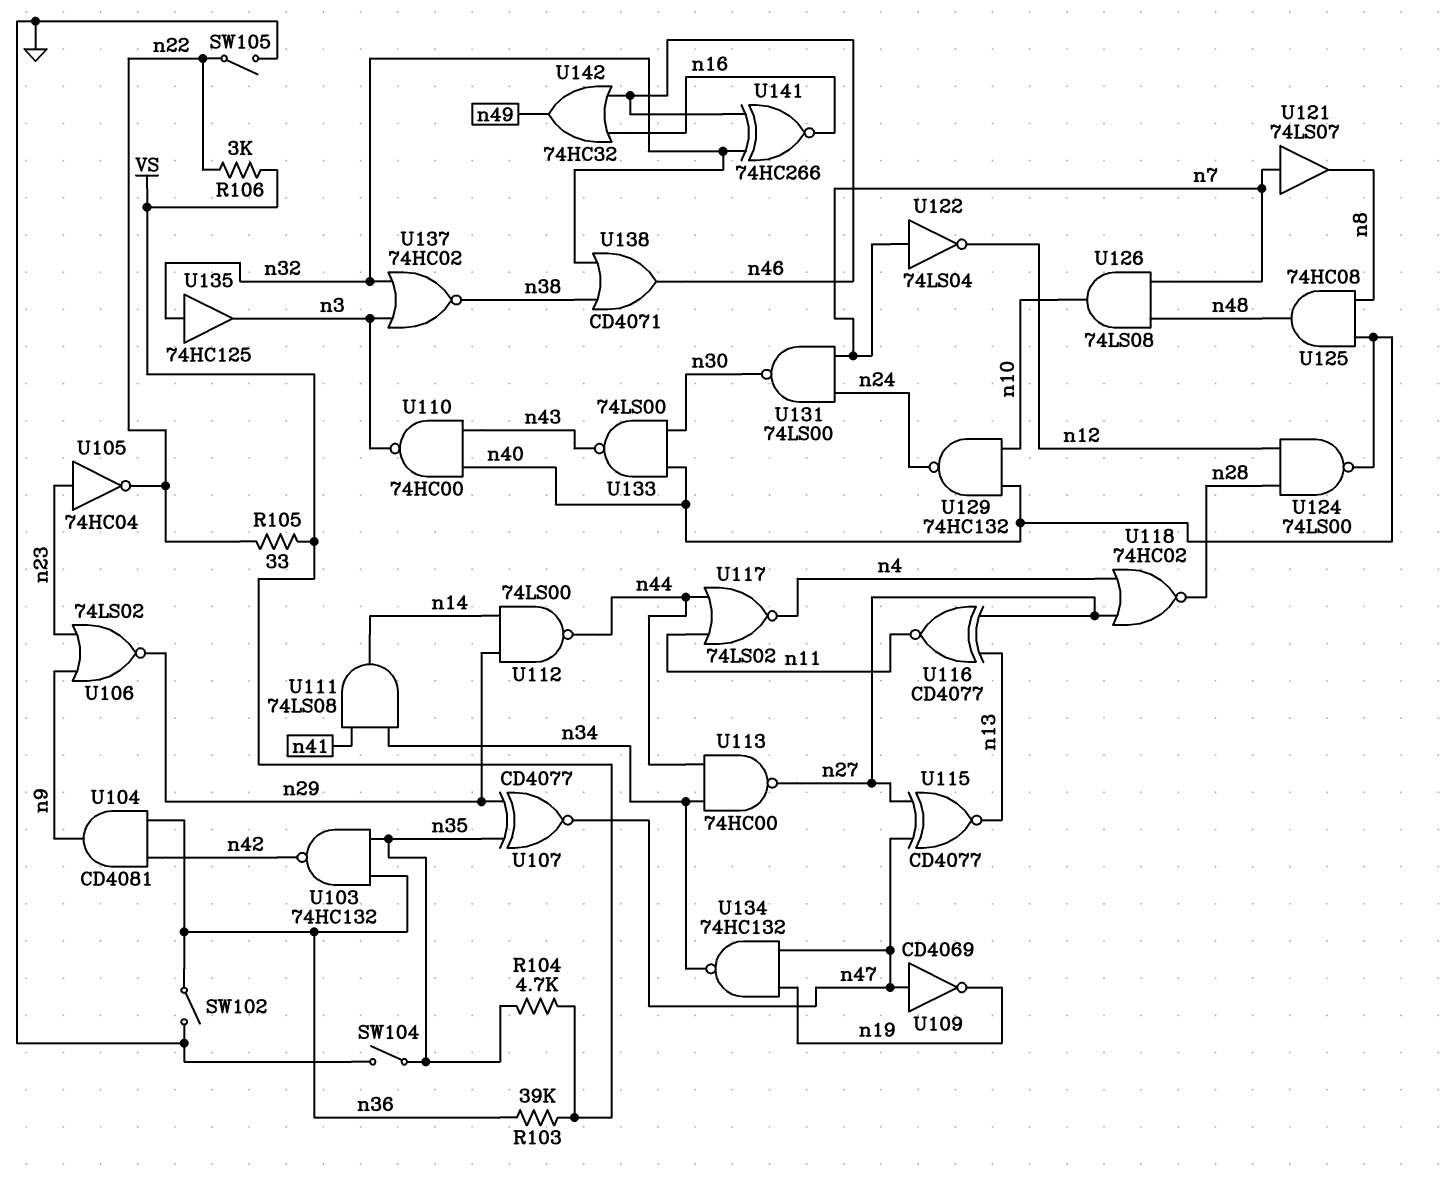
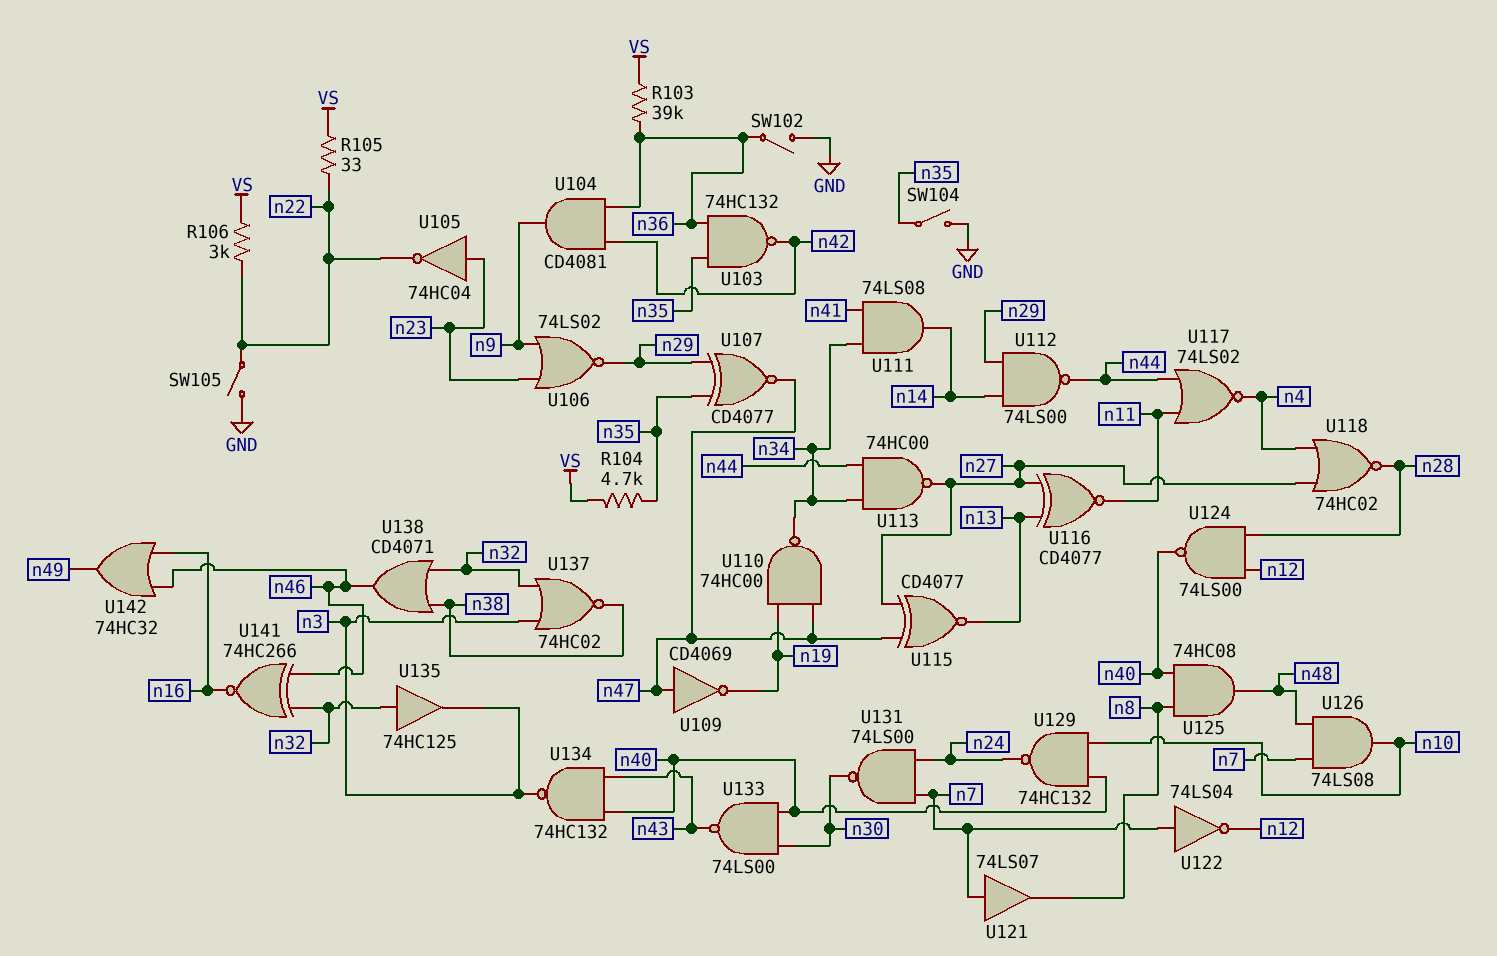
U110: NAND 74HC00 (in n40, in n43, out n3) -> NAND 74HC00 (in n19, in n47, out n34)
U134: NAND 74HC132 (in n19, in n47, out n34) -> NAND 74HC132 (in n40, in n43, out n3)

